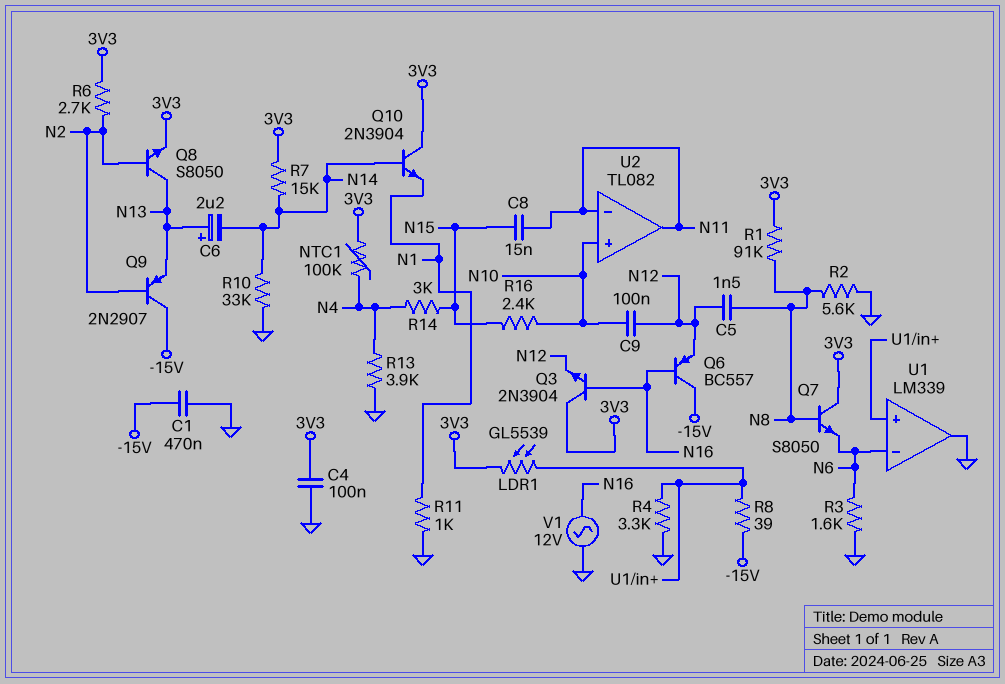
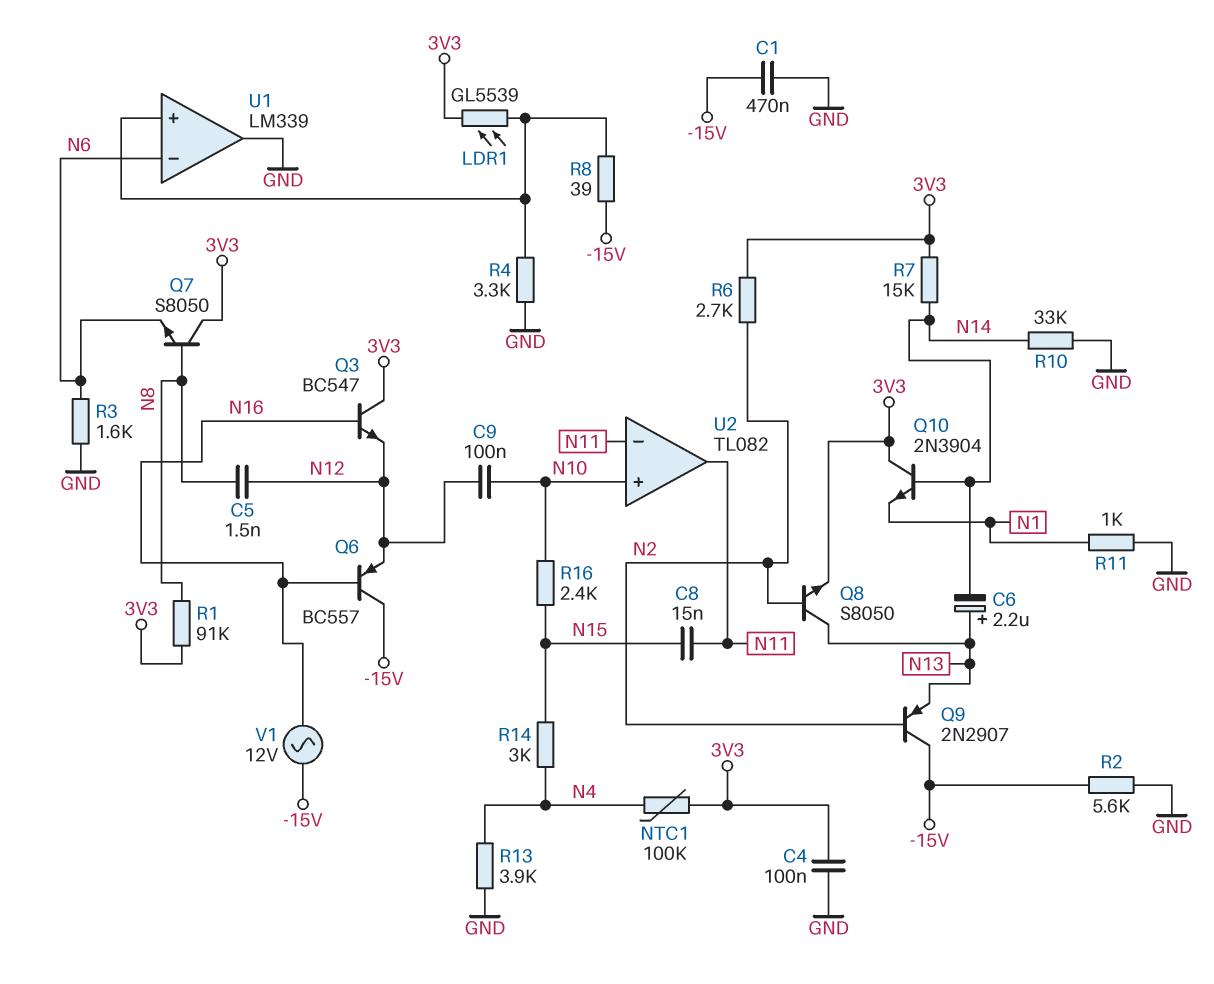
Q3: NPN 2N3904 (B N16, C 3V3, E N12) -> NPN BC547 (B N16, C 3V3, E N12)
R2: 5.6k (GND, N8) -> 5.6k (-15V, GND)
V1: AC 12V (GND, N16) -> AC 12V (-15V, N16)

